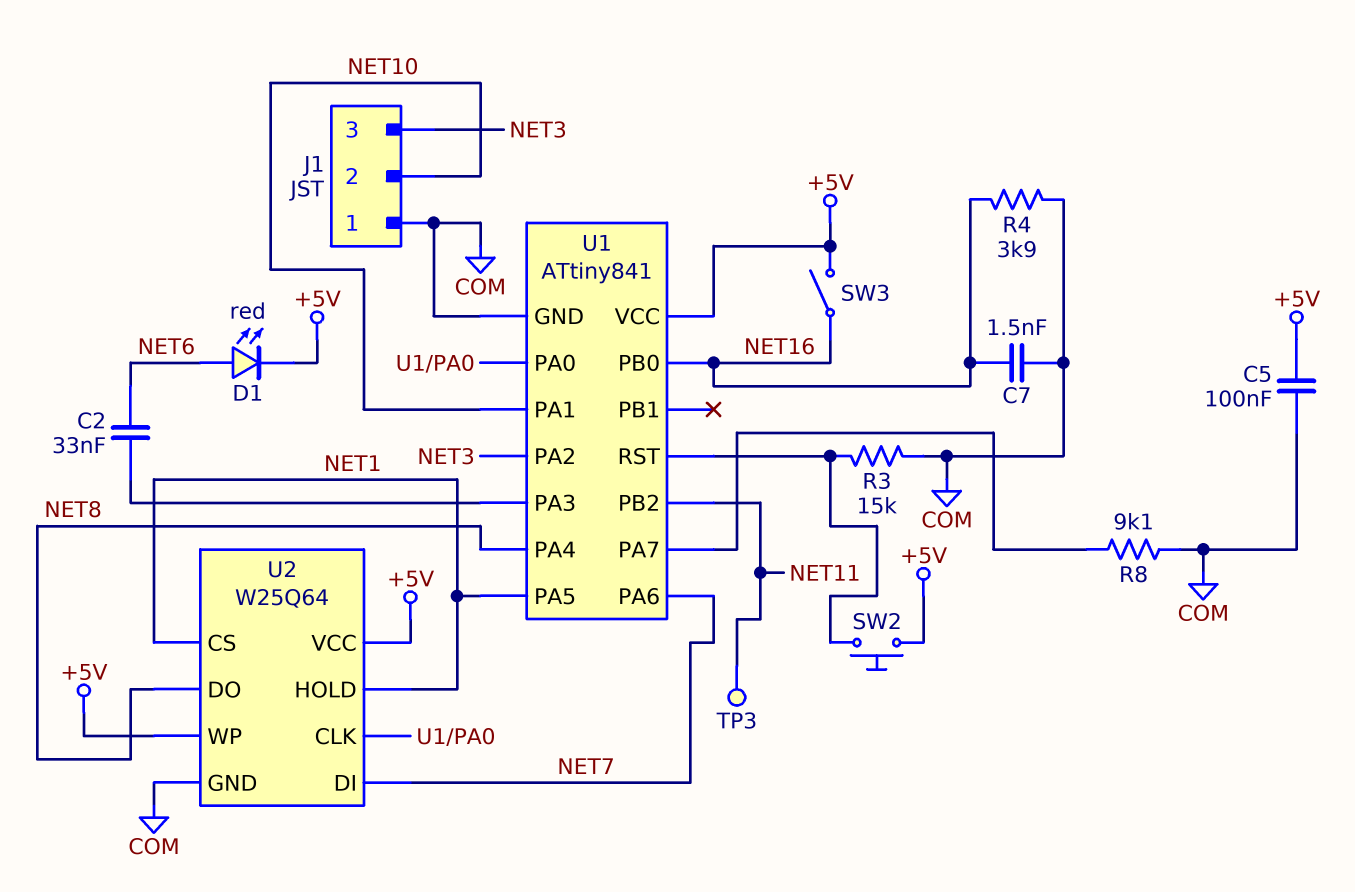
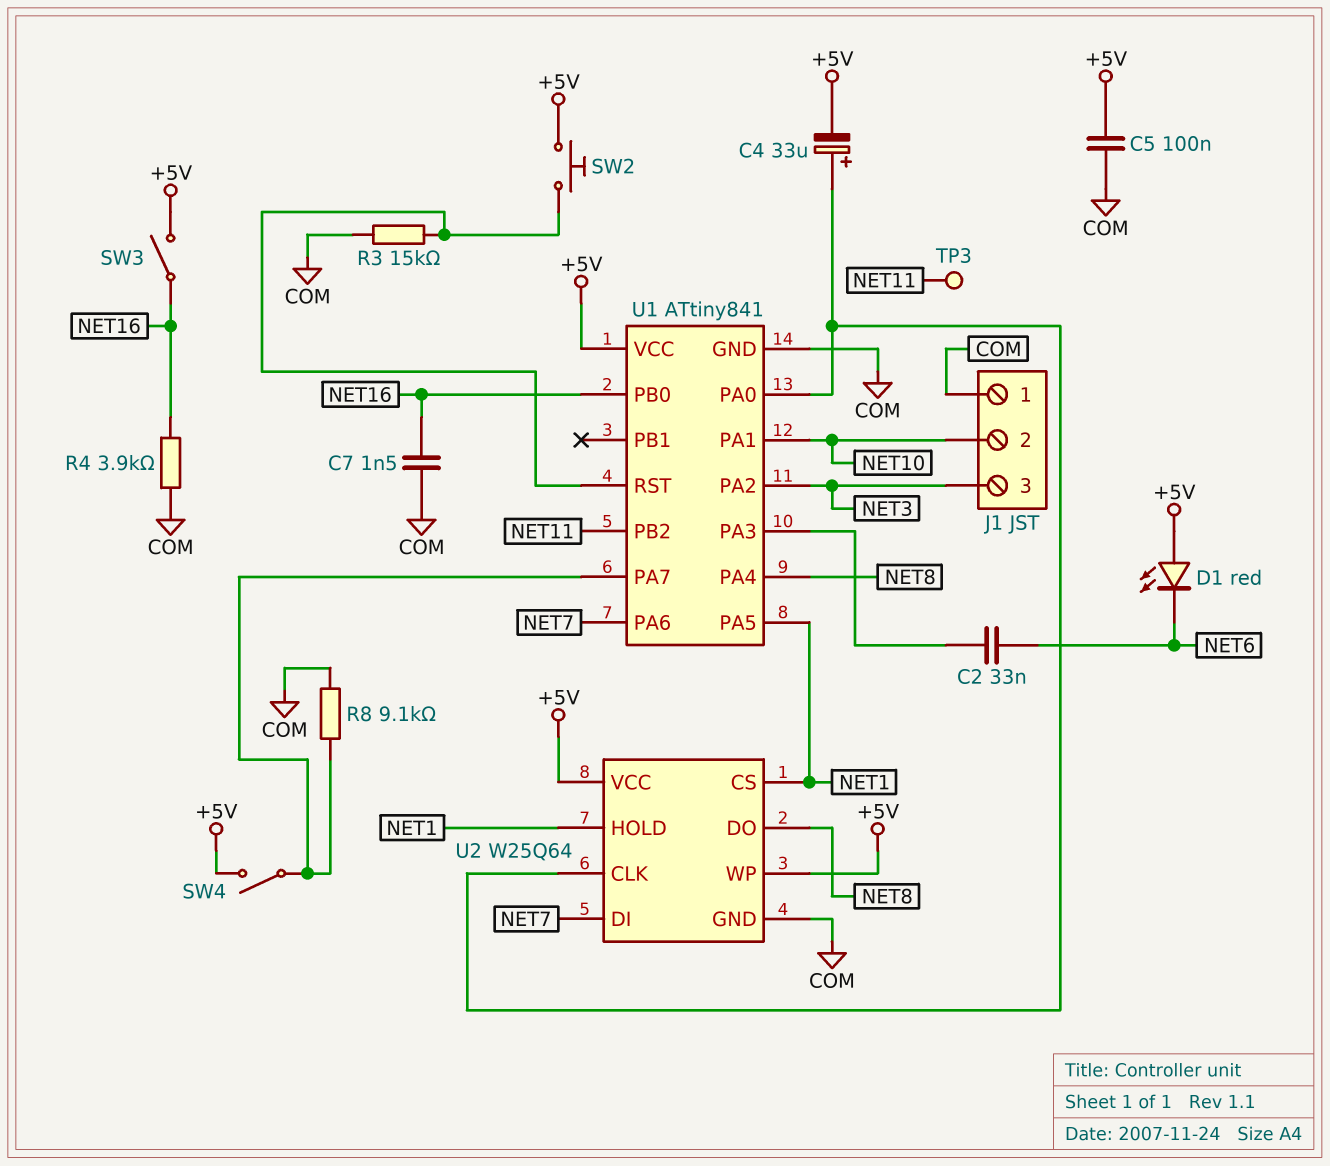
C4: none -> 33uF (plus U1/PA0, minus +5V)
D1: LED red (A NET6, K +5V) -> LED red (A +5V, K NET6)
SW4: none -> switch (+5V, U1/PA7)

